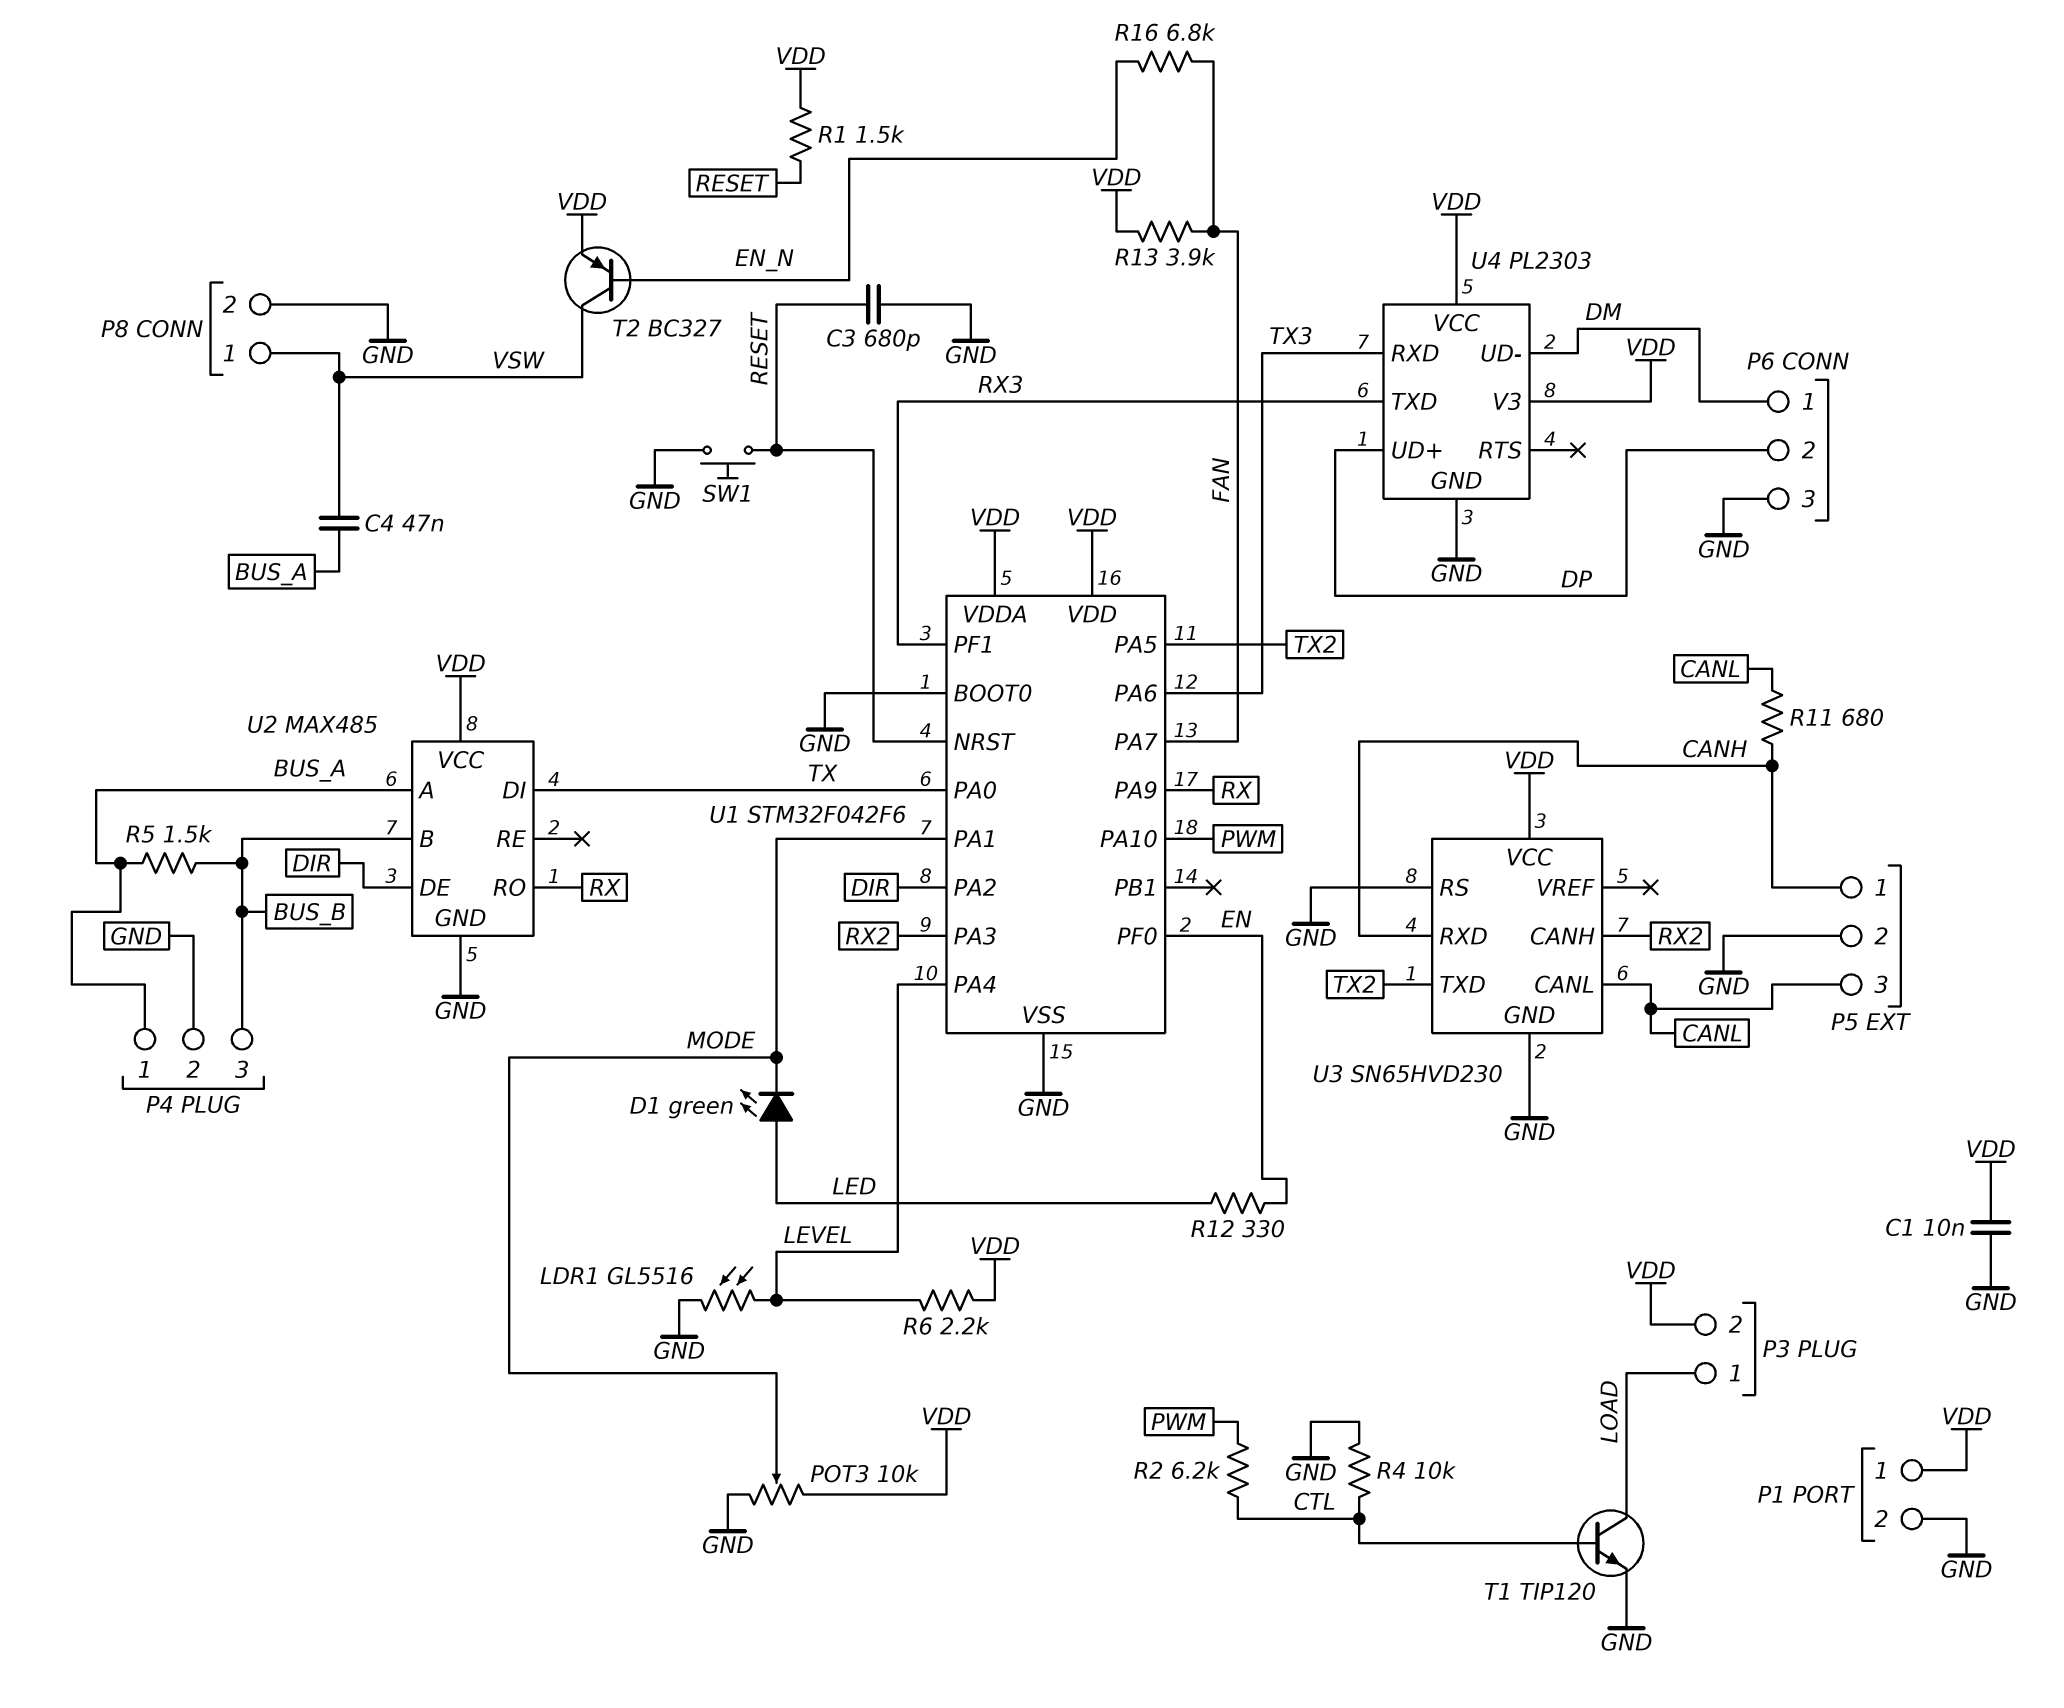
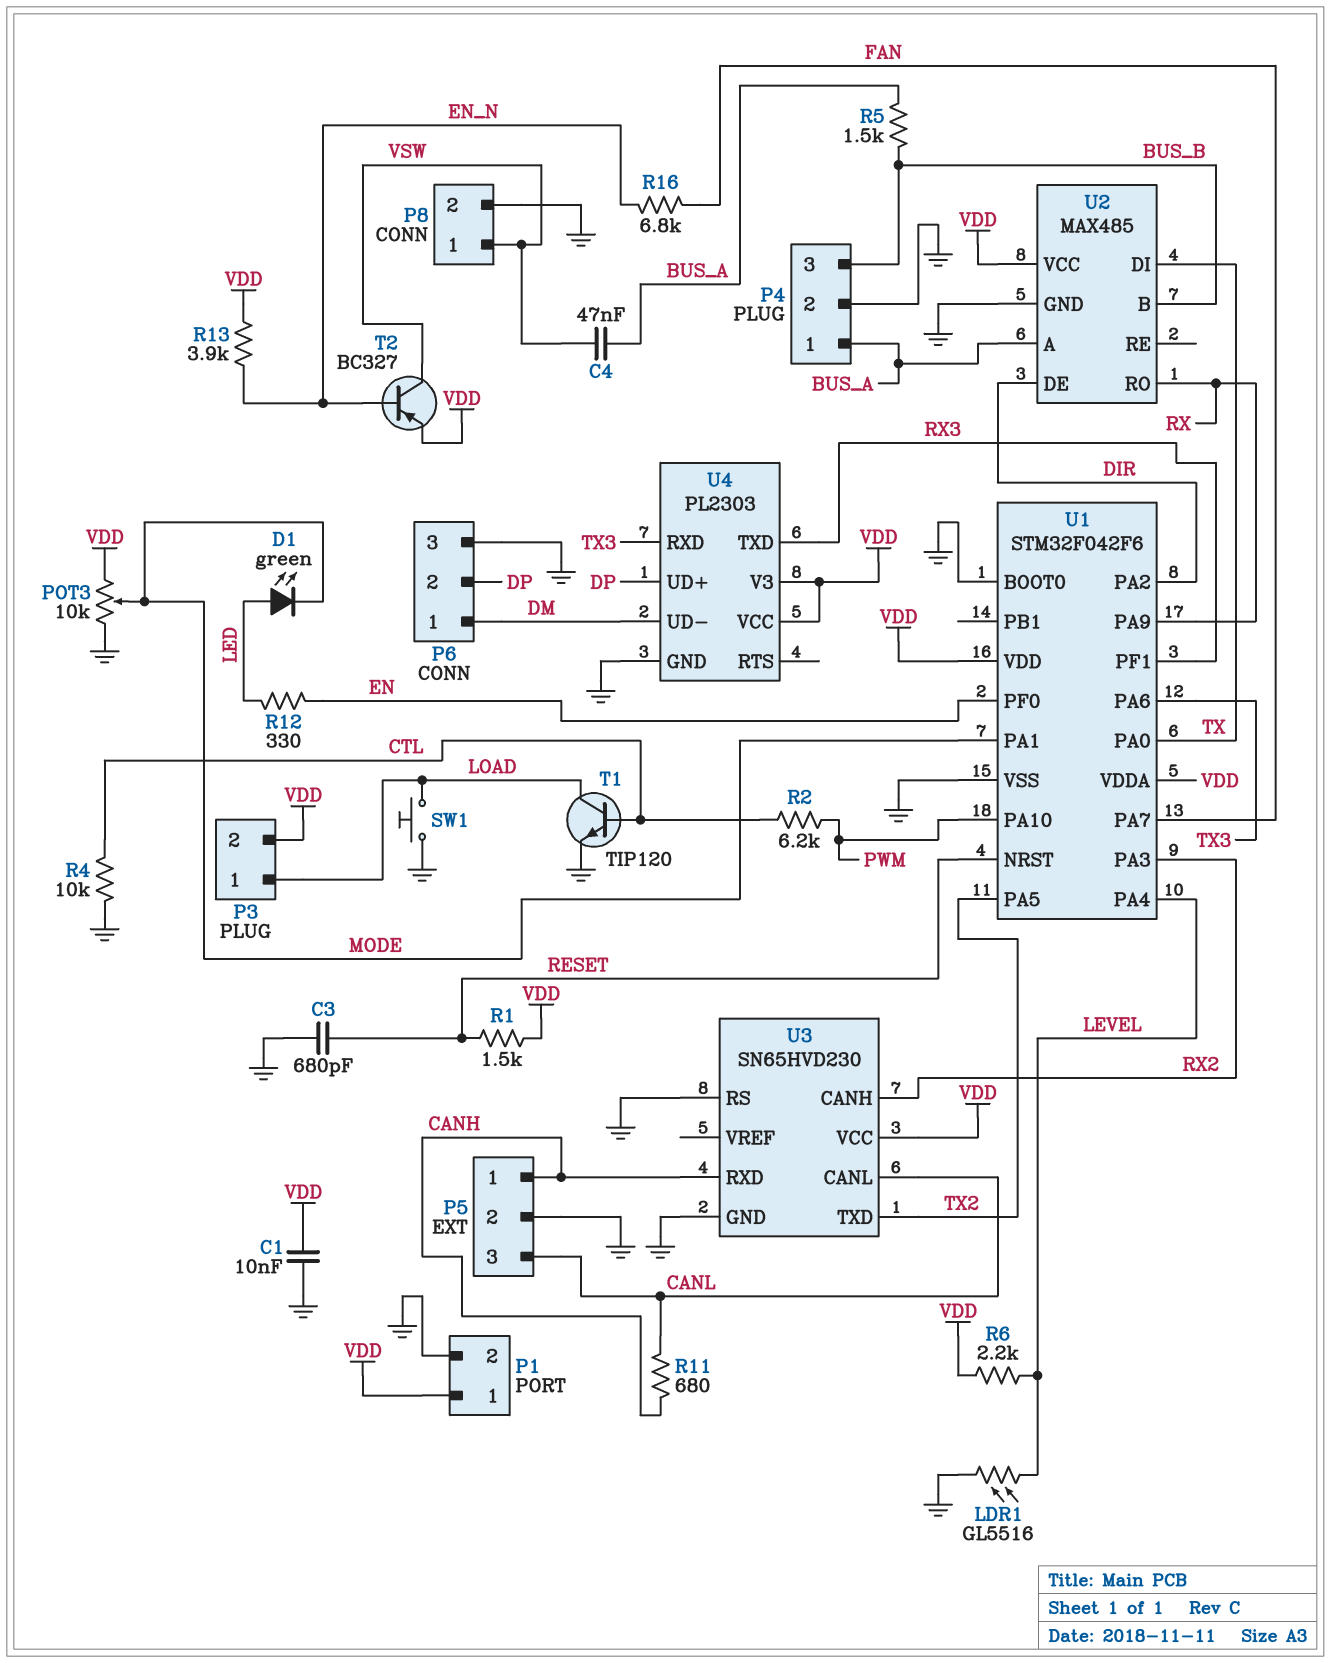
R13: 3.9k (FAN, VDD) -> 3.9k (EN_N, VDD)
SW1: button (GND, RESET) -> button (GND, LOAD)

